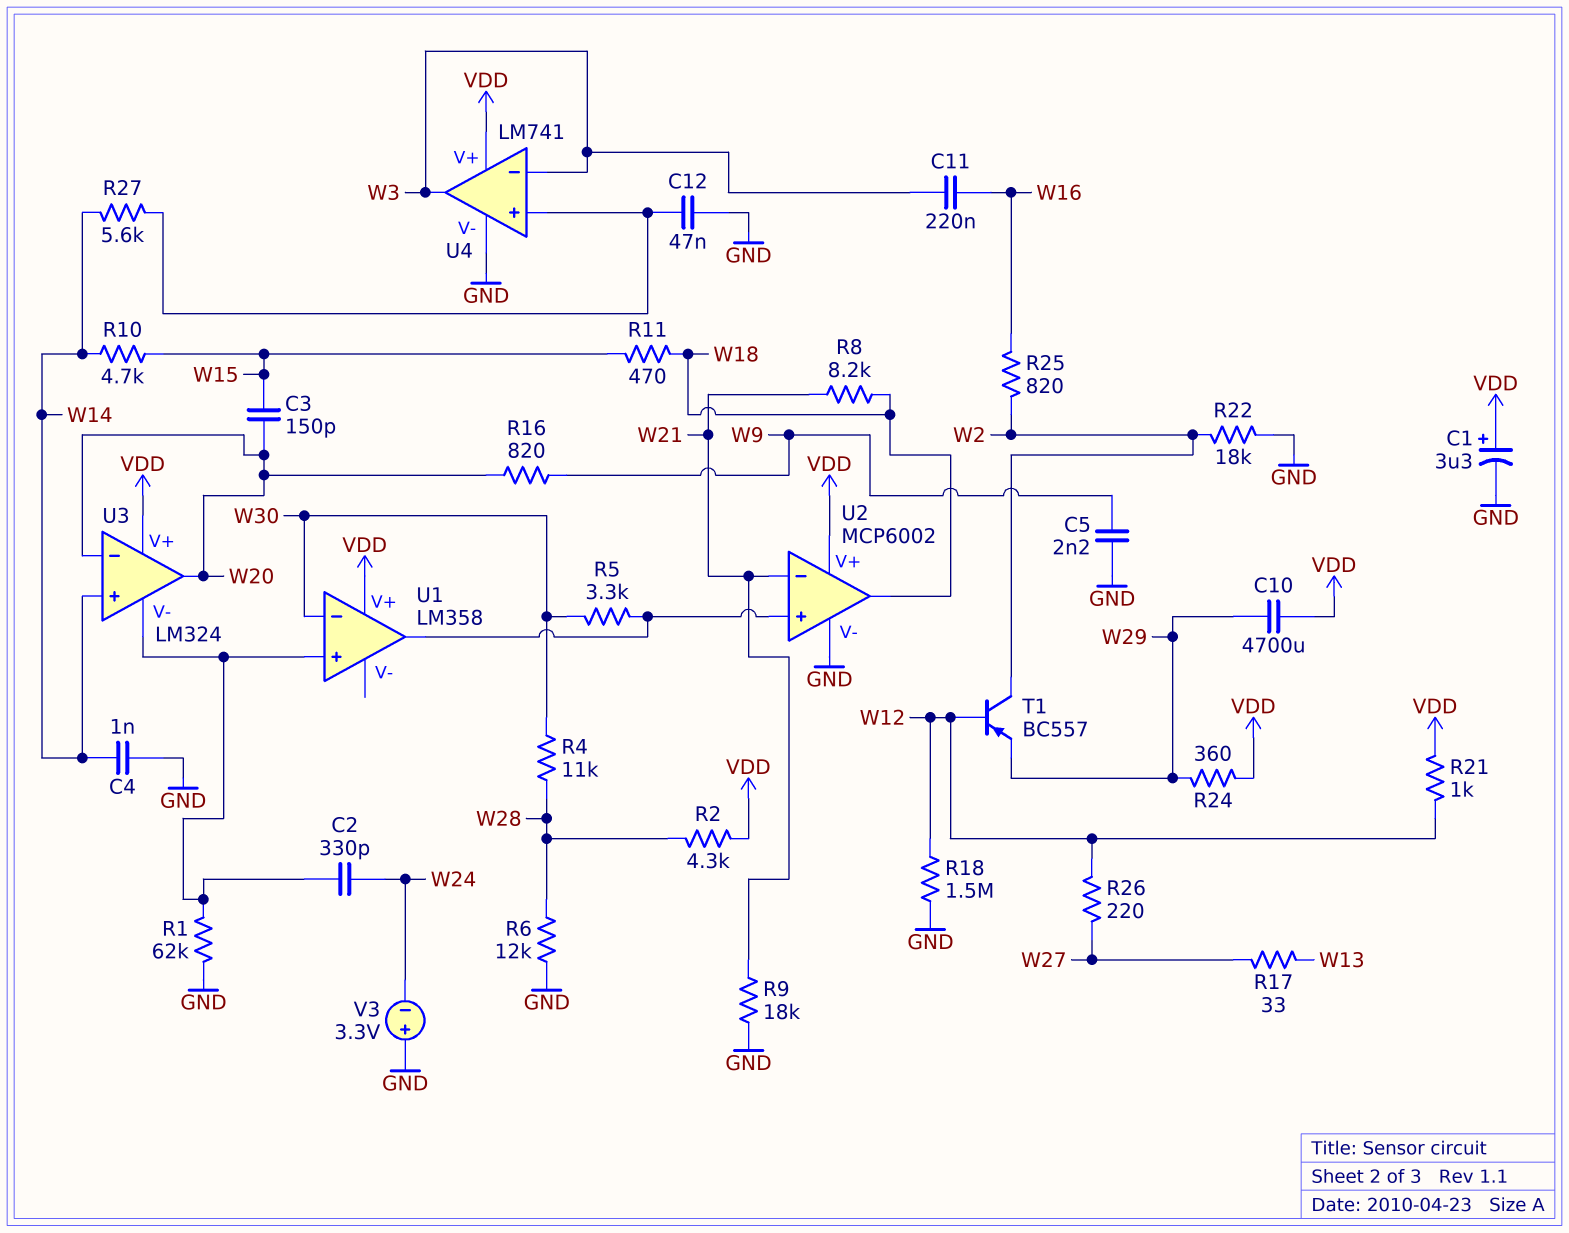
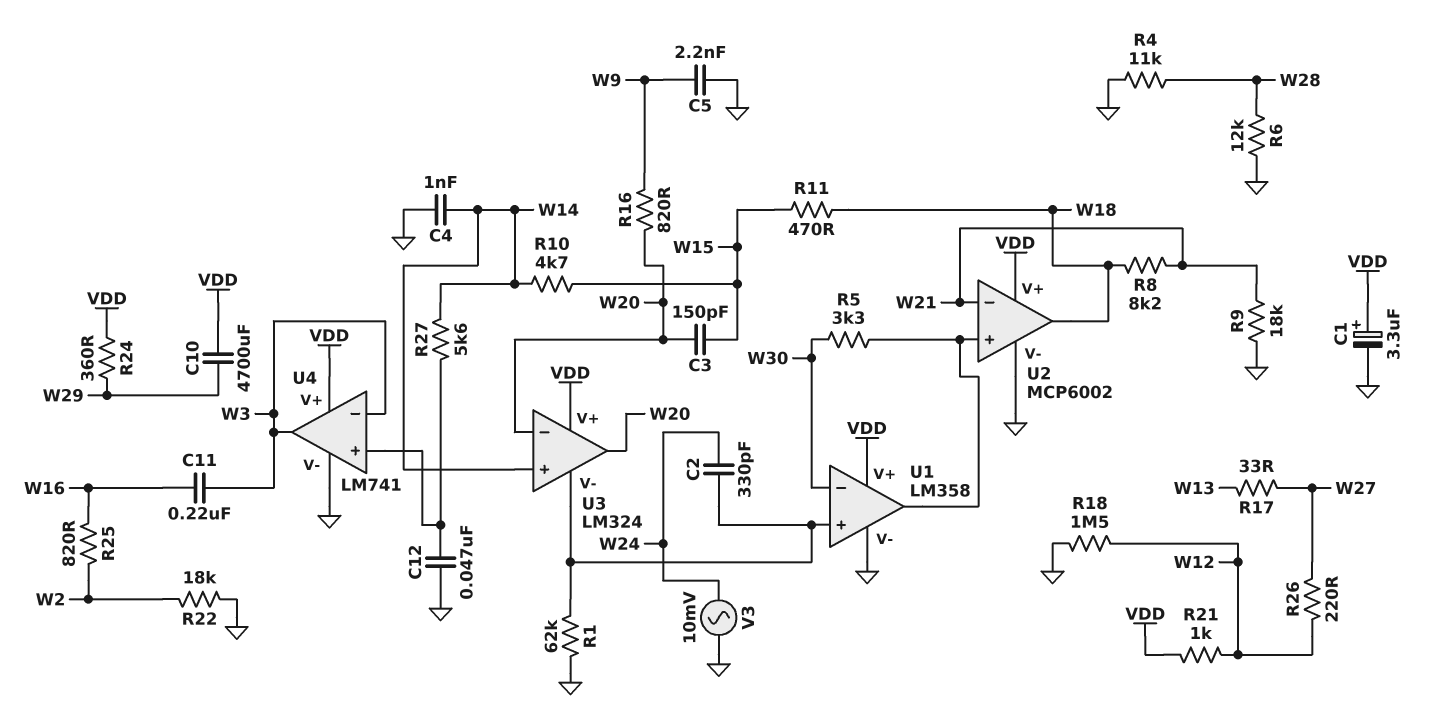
R2: 4.3k (VDD, W28) -> none
R4: 11k (W28, W30) -> 11k (GND, W28)
T1: PNP BC557 (B W12, C W2, E W29) -> none
U1 pin V-: none -> GND
V3: 3.3V (plus GND, minus W24) -> AC 10mV (GND, W24)

